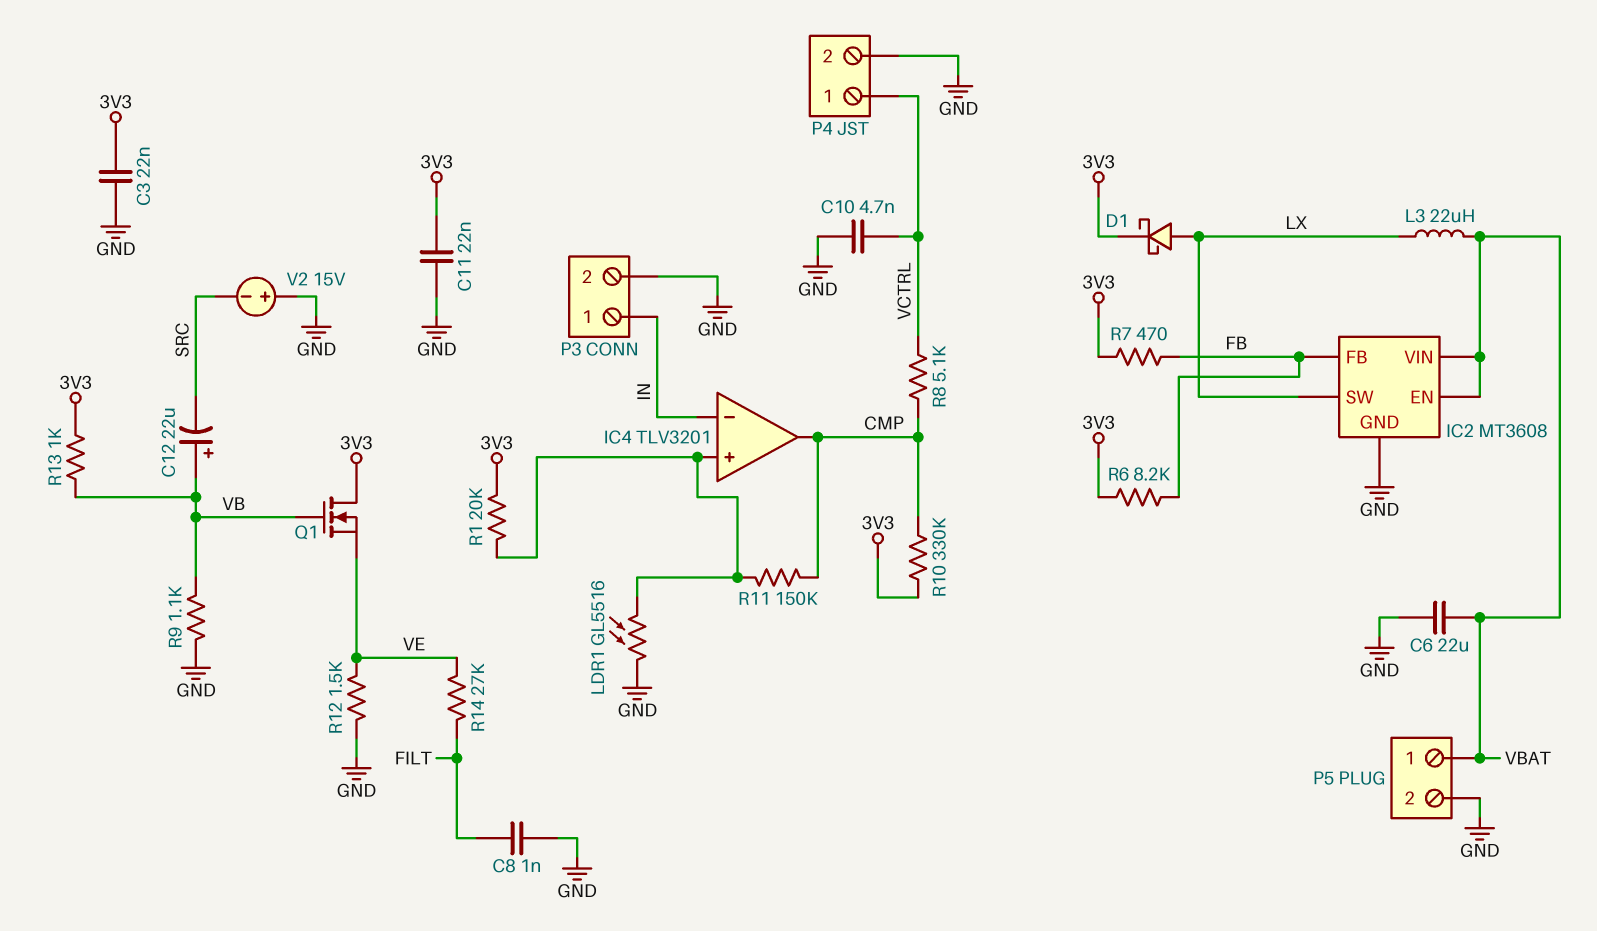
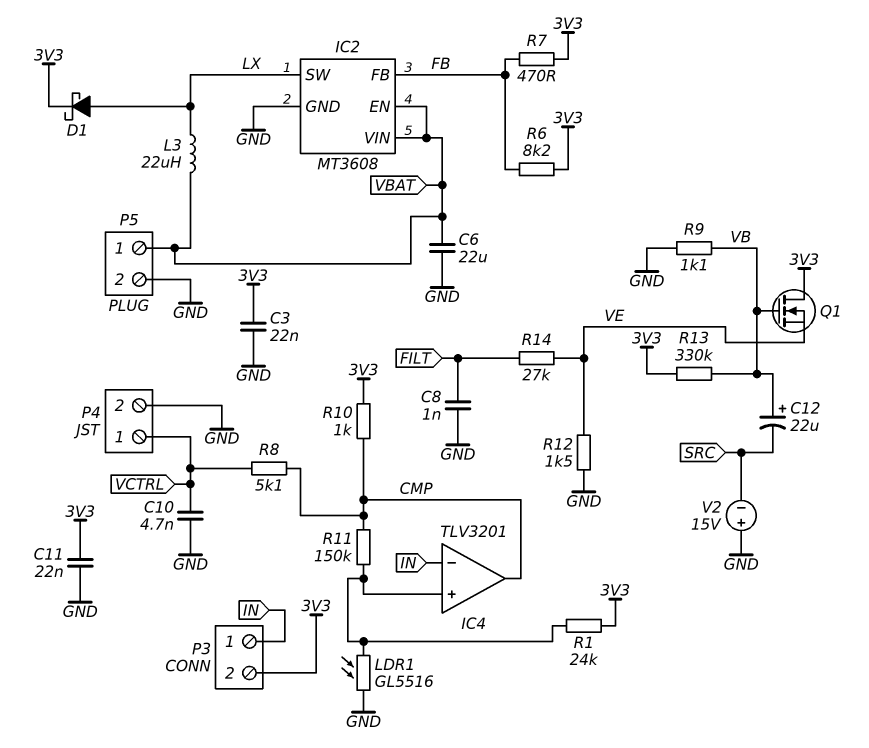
P3 pin 2: GND -> 3V3
R1: 20k (3V3, IC4/in+) -> 24k (3V3, IC4/in+)
R10: 330k (3V3, CMP) -> 1k (3V3, CMP)
R13: 1k (3V3, VB) -> 330k (3V3, VB)

